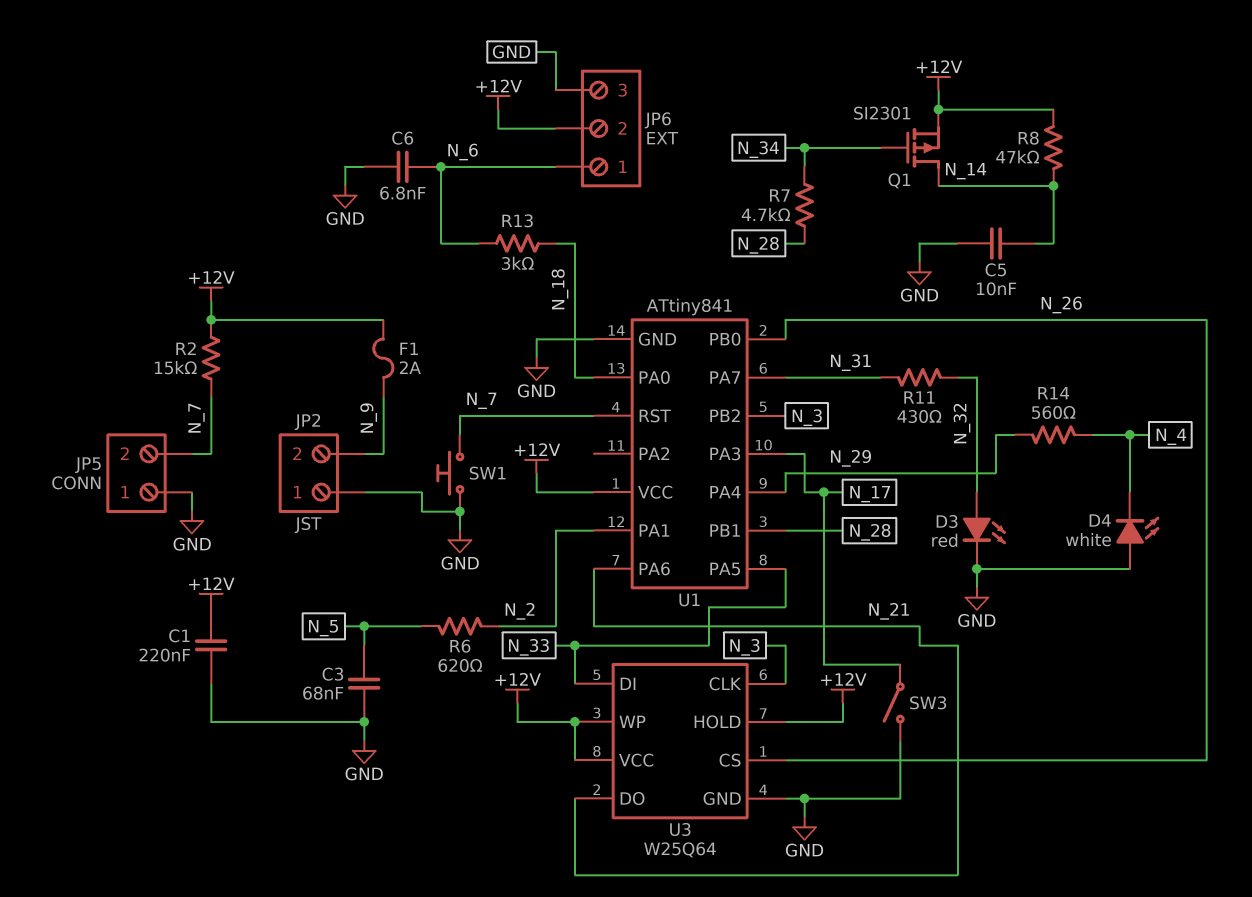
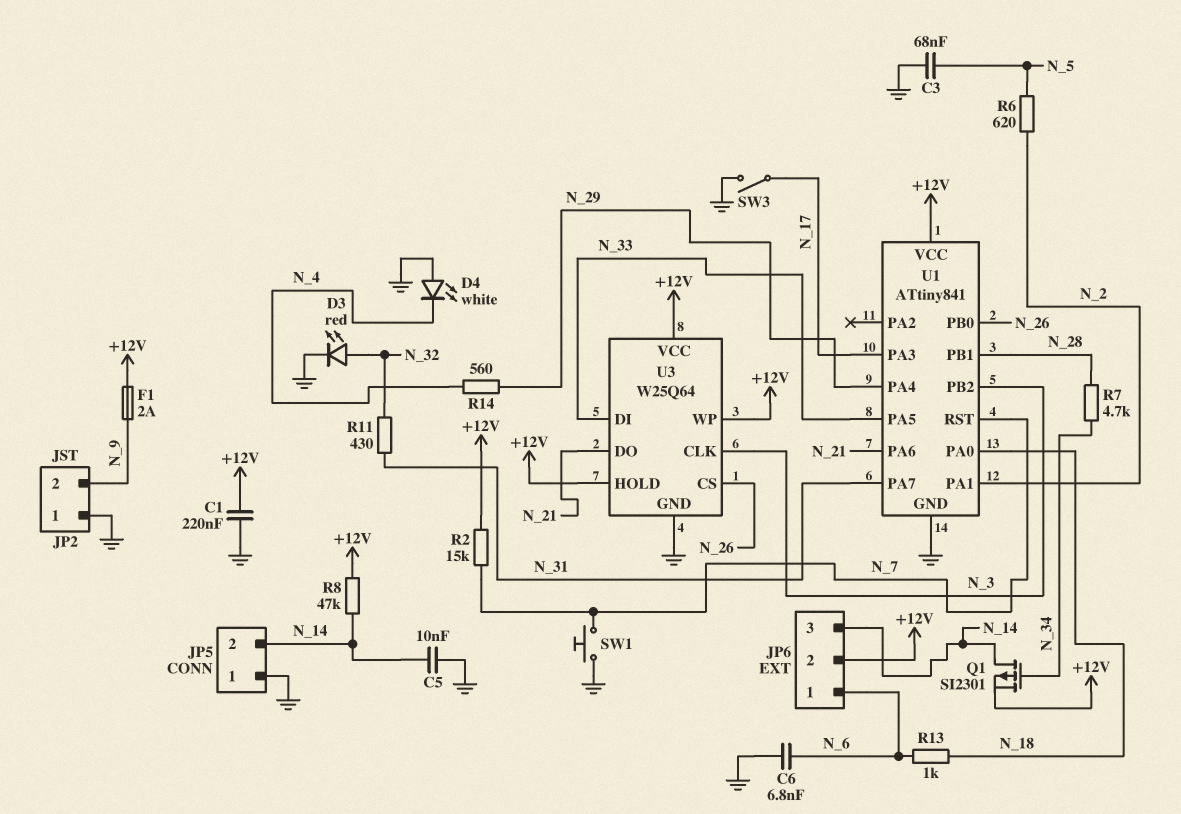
JP5 pin 2: N_7 -> N_14
JP6 pin 3: GND -> N_14
R13: 3k (N_6, N_18) -> 1k (N_6, N_18)

